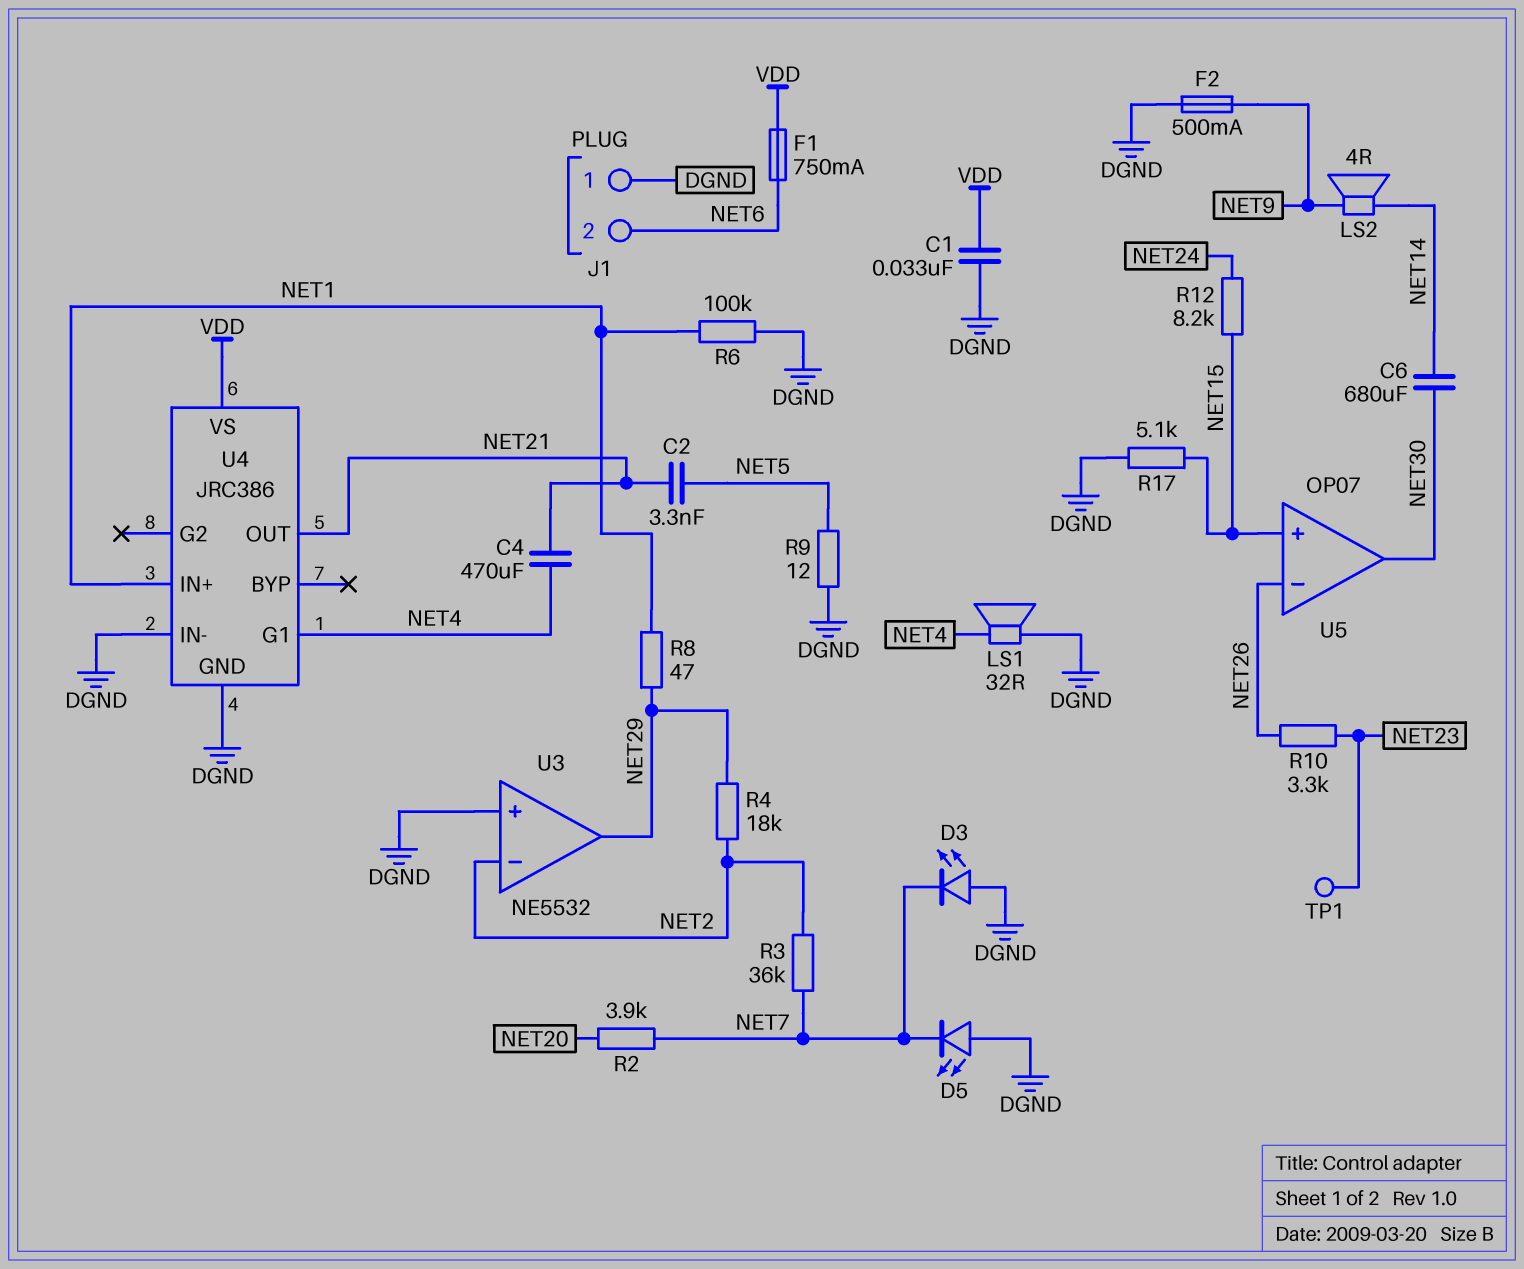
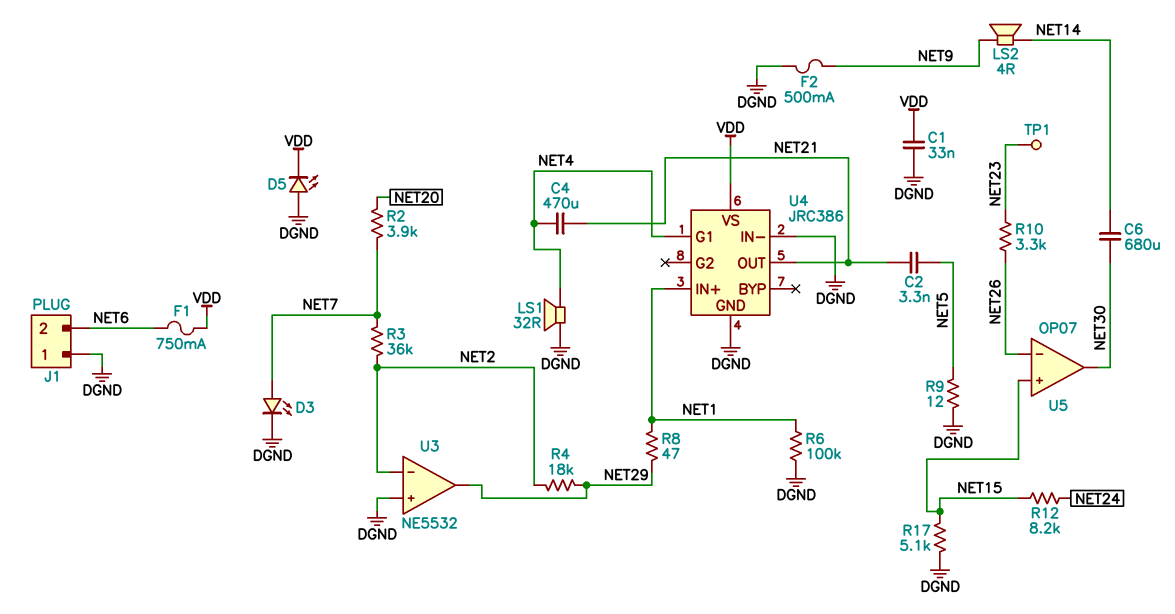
D3: LED (A DGND, K NET7) -> LED (A NET7, K DGND)
D5: LED (A DGND, K NET7) -> LED (A DGND, K VDD)

